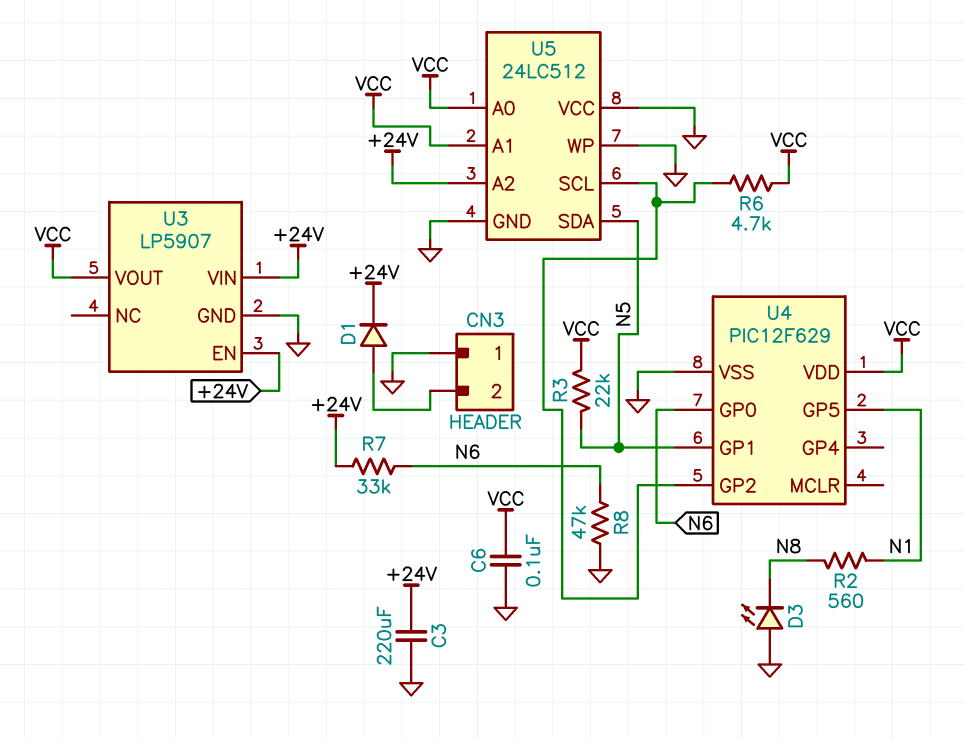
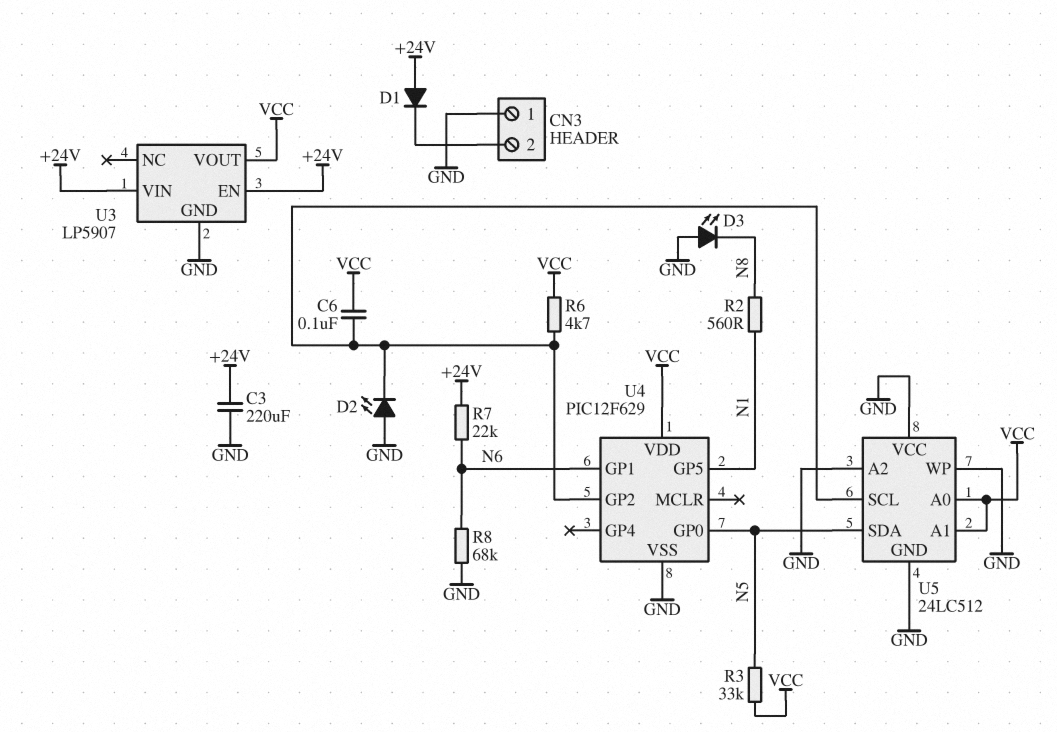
C6: 100nF (GND, VCC) -> 100nF (U4/GP2, VCC)
D1: diode (A CN3/2, K +24V) -> diode (A +24V, K CN3/2)
D2: none -> LED (A GND, K U4/GP2)
R3: 22k (N5, VCC) -> 33k (N5, VCC)
R7: 33k (+24V, N6) -> 22k (+24V, N6)
R8: 47k (GND, N6) -> 68k (GND, N6)
U4 pin GP0: N6 -> N5
U4 pin GP1: N5 -> N6
U5 pin A2: +24V -> GND

